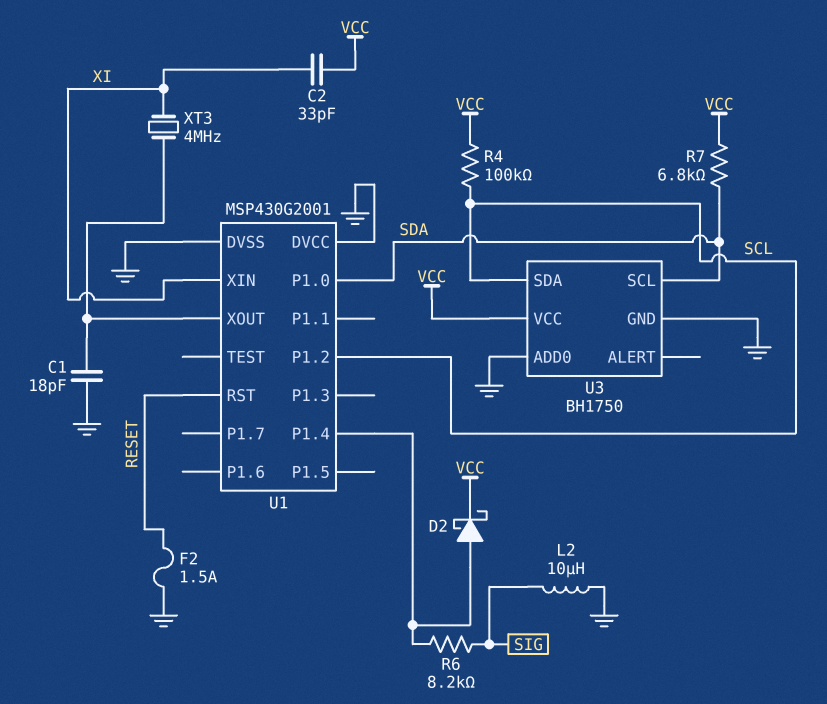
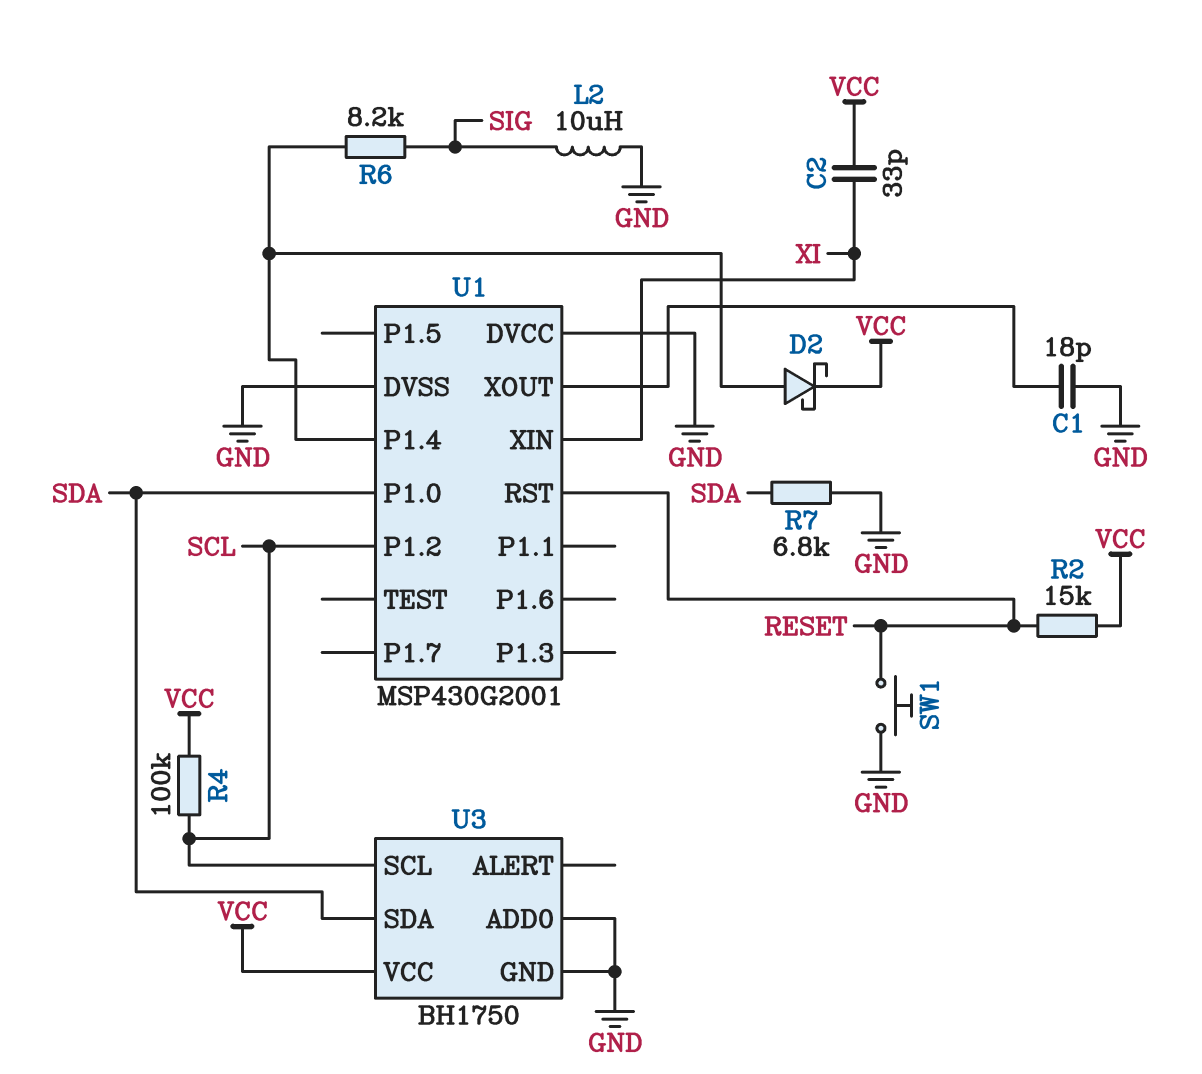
F2: 1.5A (GND, RESET) -> none
R2: none -> 15k (RESET, VCC)
R7: 6.8k (SDA, VCC) -> 6.8k (GND, SDA)
SW1: none -> button (GND, RESET)
U3 pin SCL: SDA -> SCL
U3 pin SDA: SCL -> SDA
XT3: 4MHz (U1/XOUT, XI) -> none

